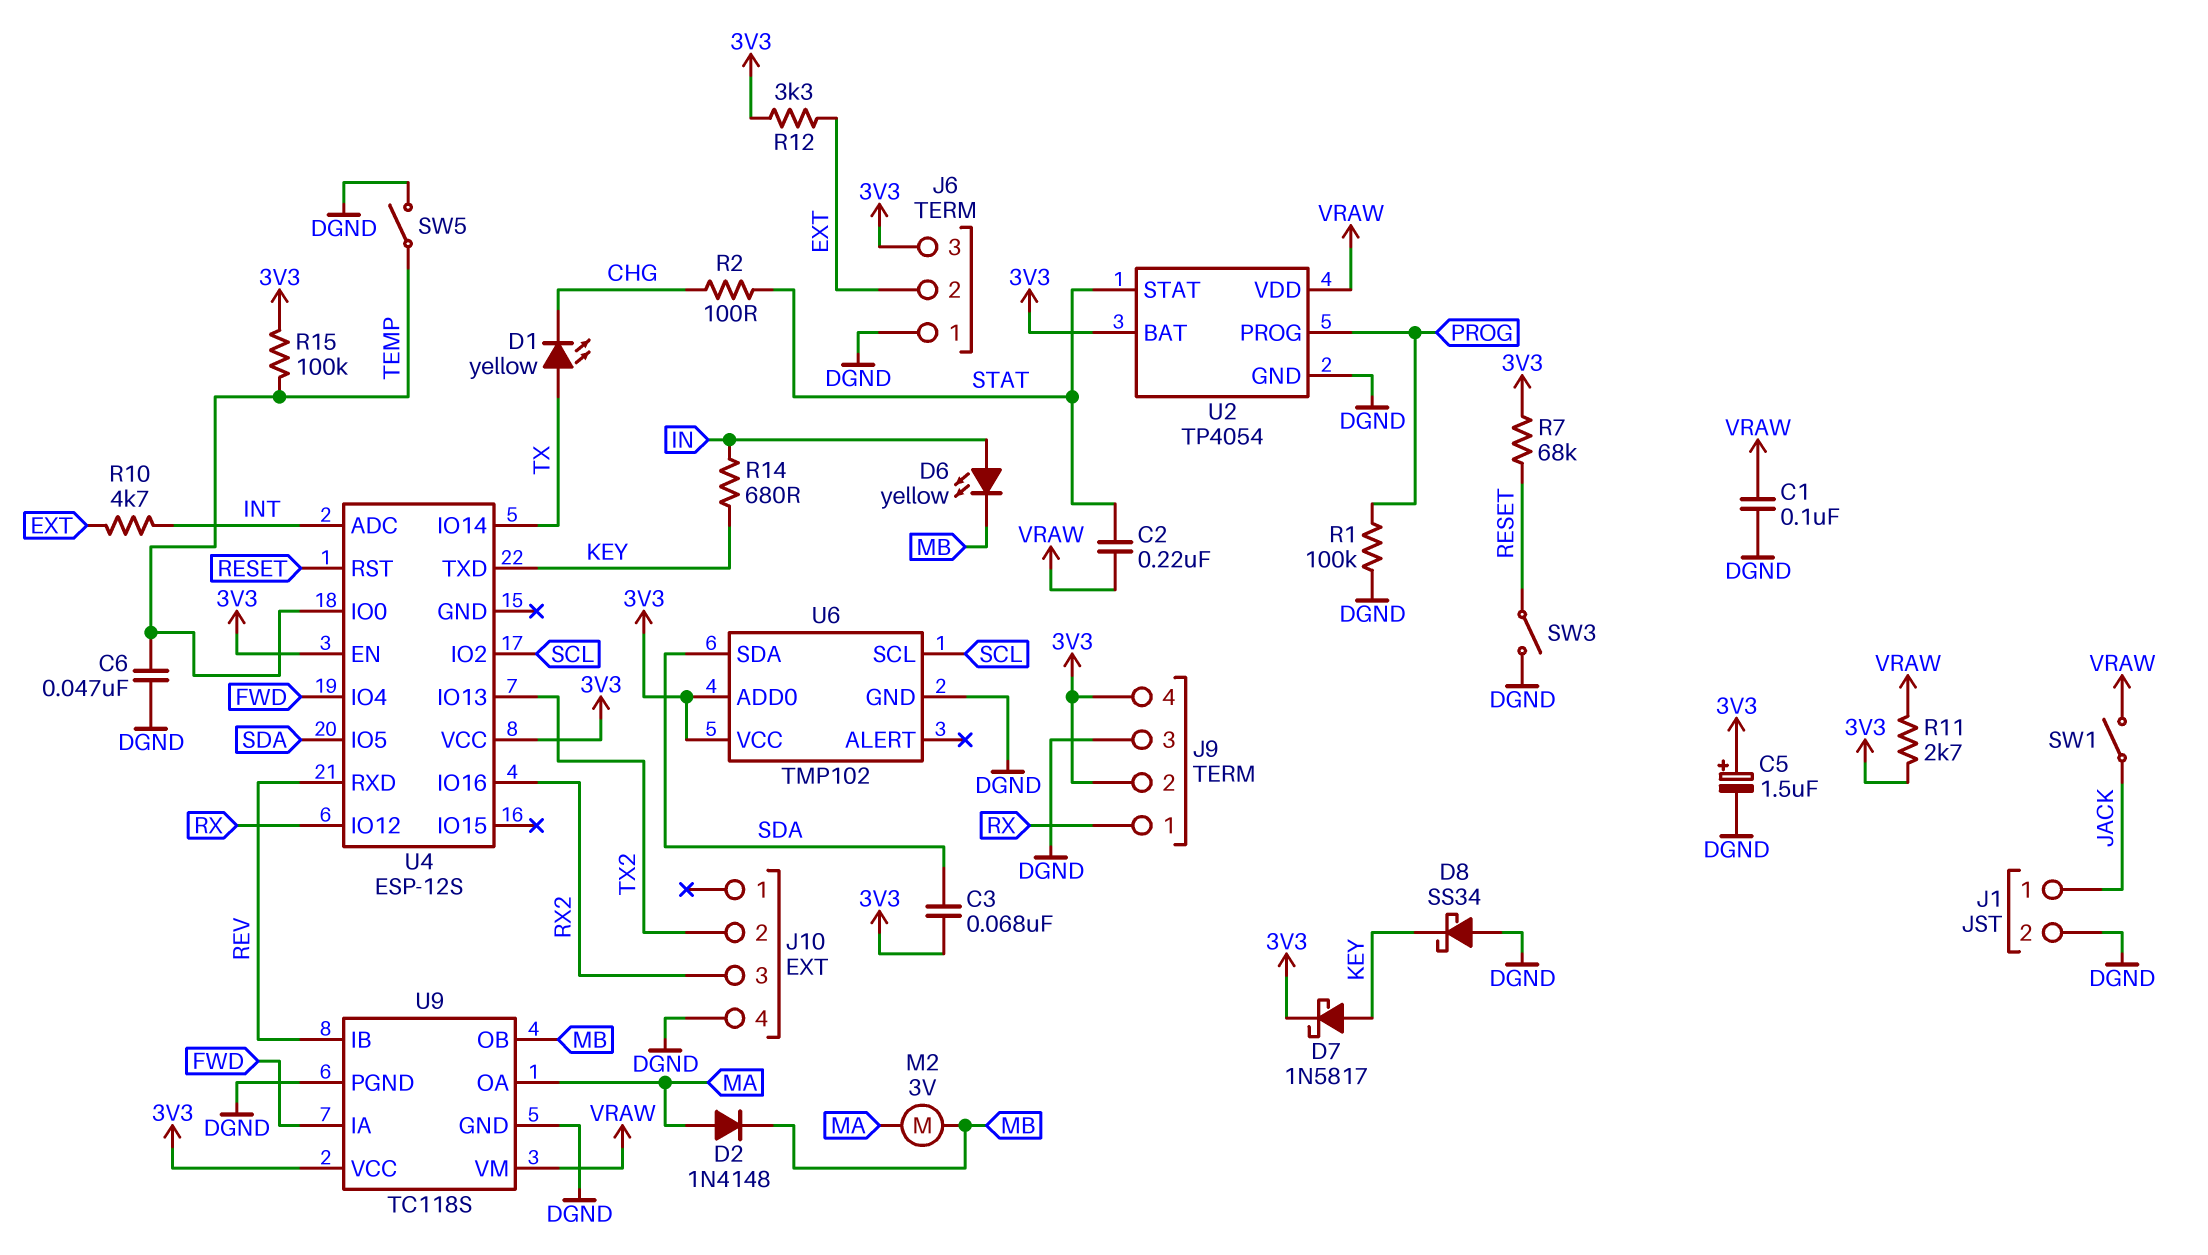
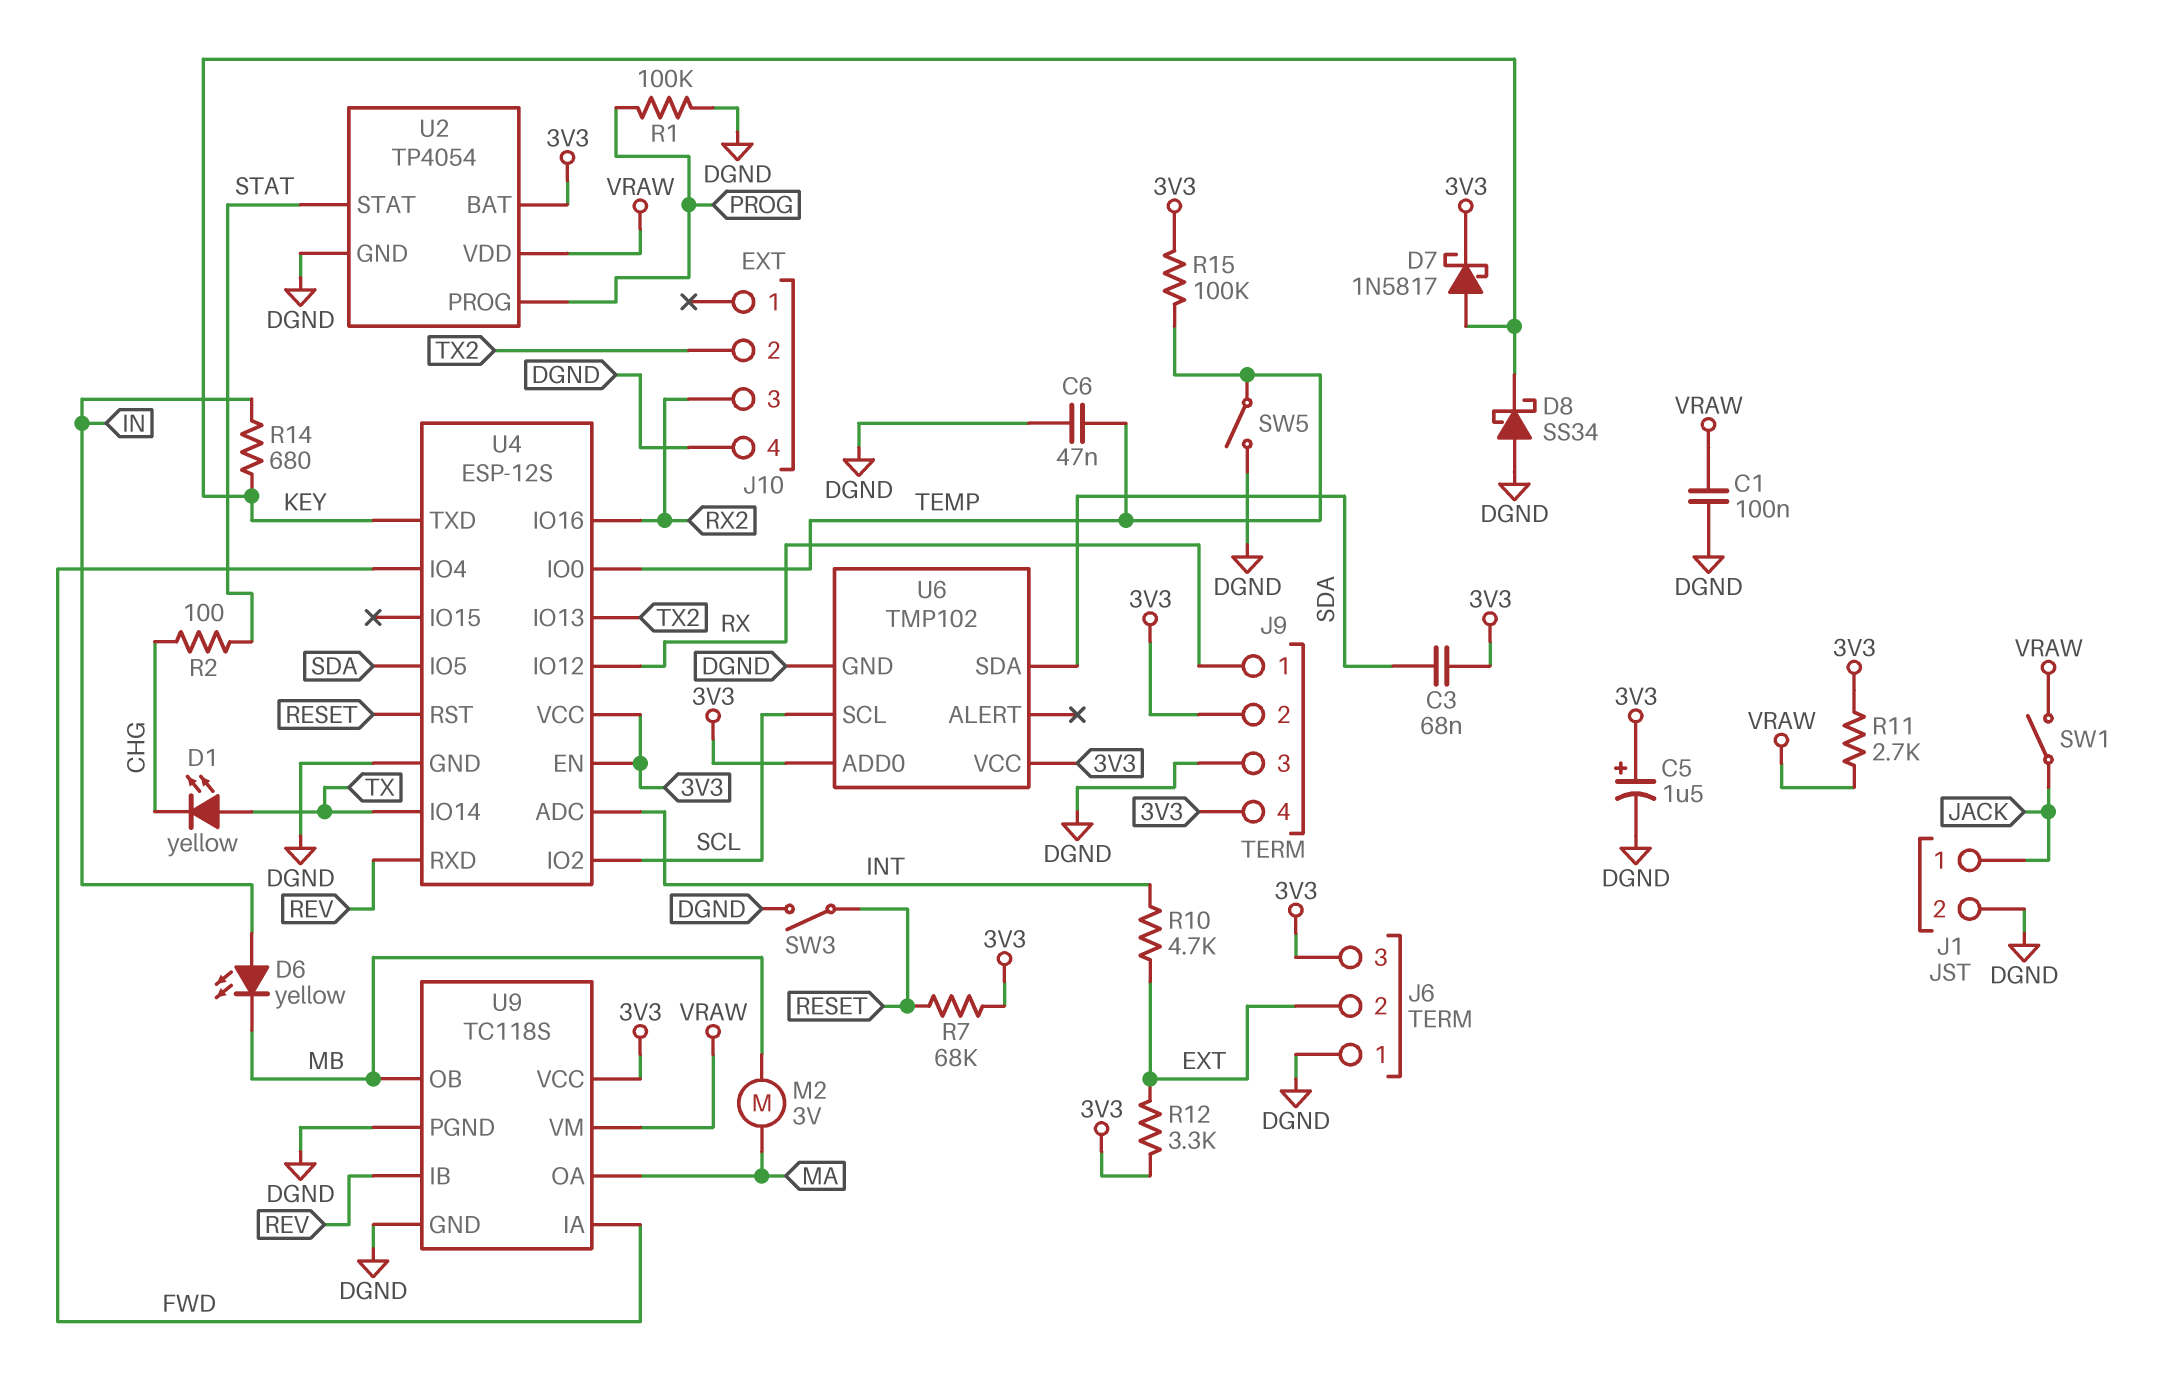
C2: 220nF (STAT, VRAW) -> none
D2: diode 1N4148 (A MA, K MB) -> none
U4 pin GND: none -> DGND

